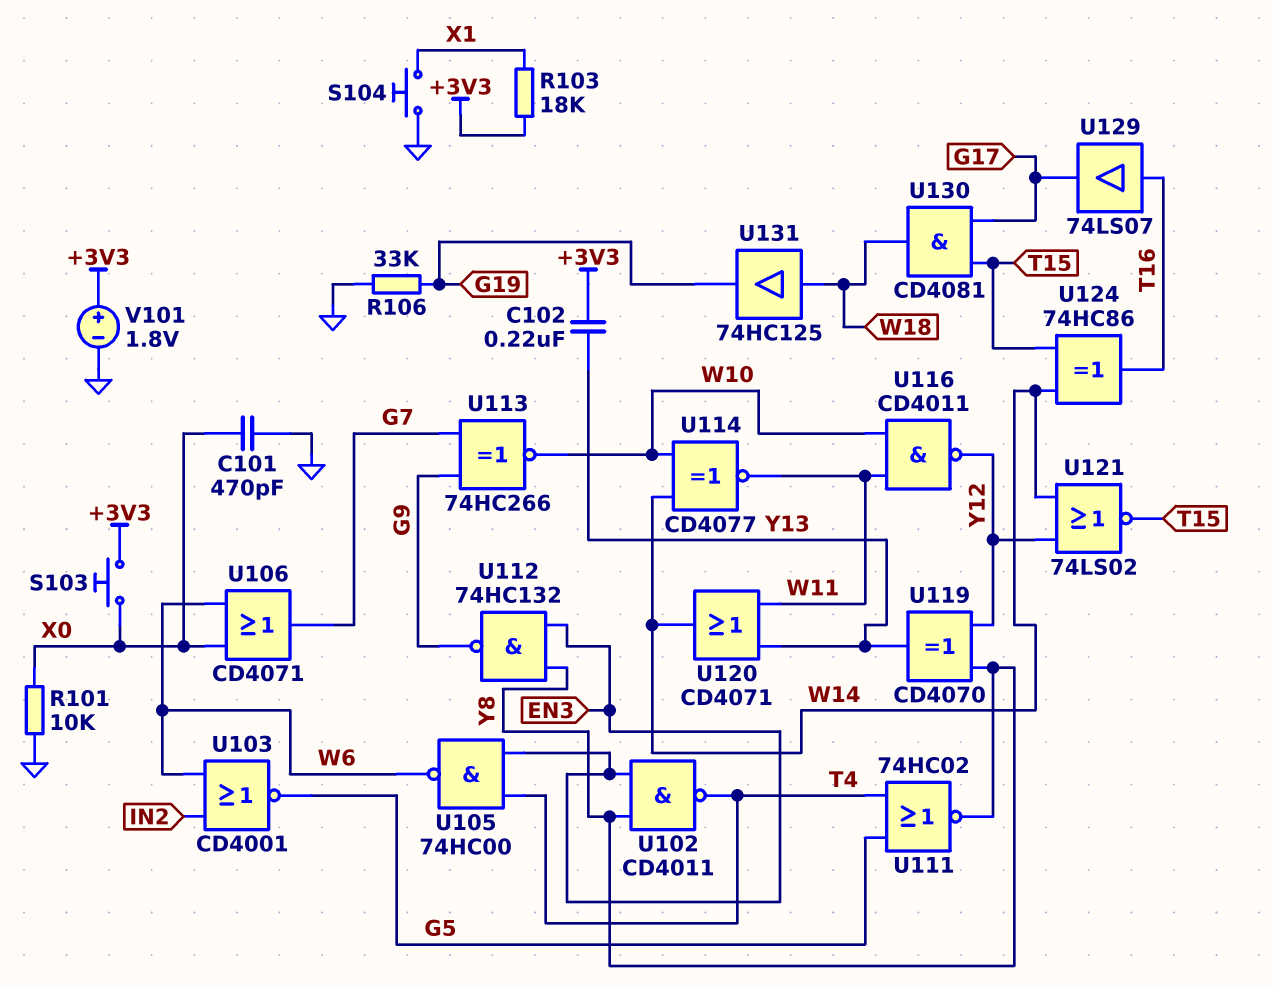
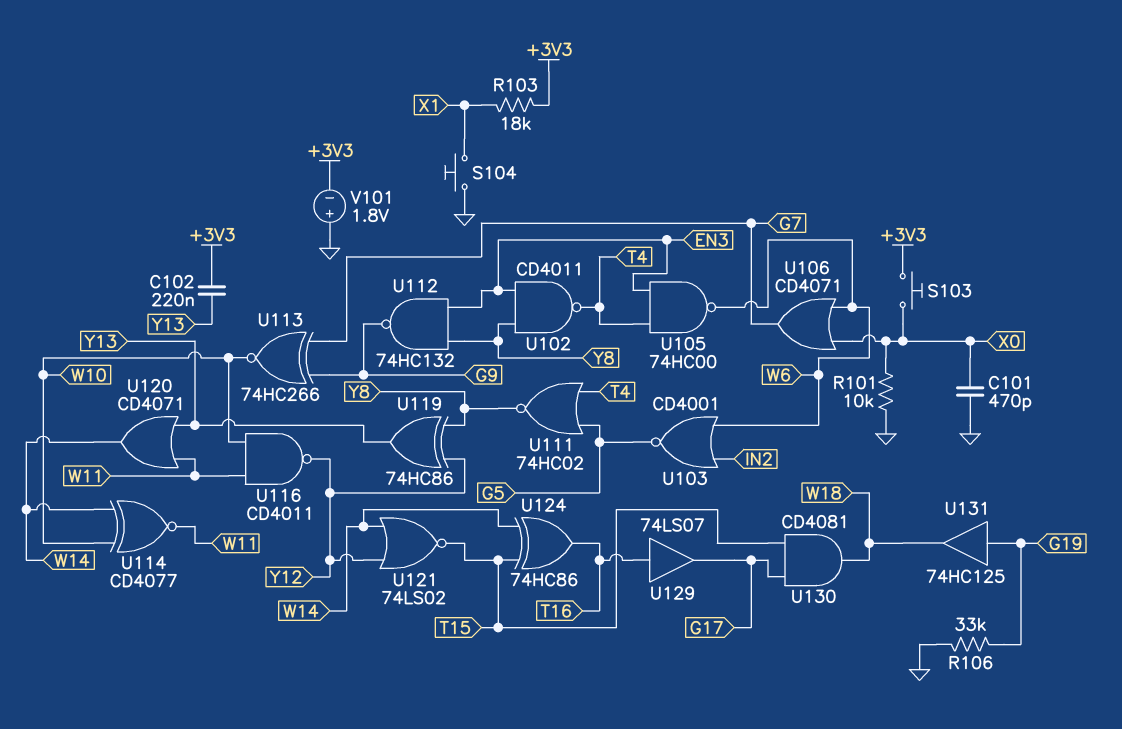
U119: XOR CD4070 (in Y8, in Y12, out Y13) -> XOR 74HC86 (in Y8, in Y12, out Y13)
U131: buffer 74HC125 (in W18, out G19) -> buffer 74HC125 (in G19, out W18)
V101: 1.8V (plus +3V3, minus GND) -> 1.8V (plus GND, minus +3V3)

